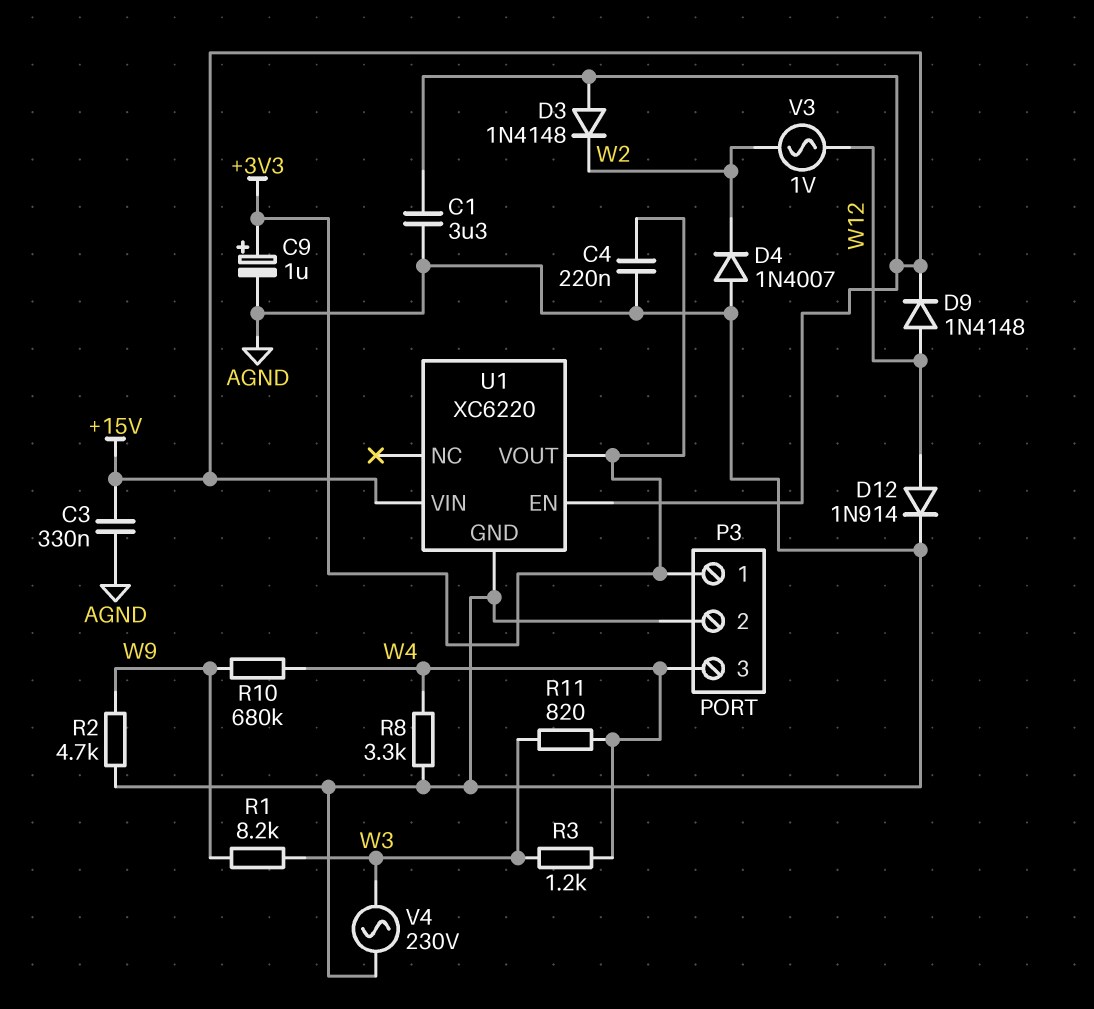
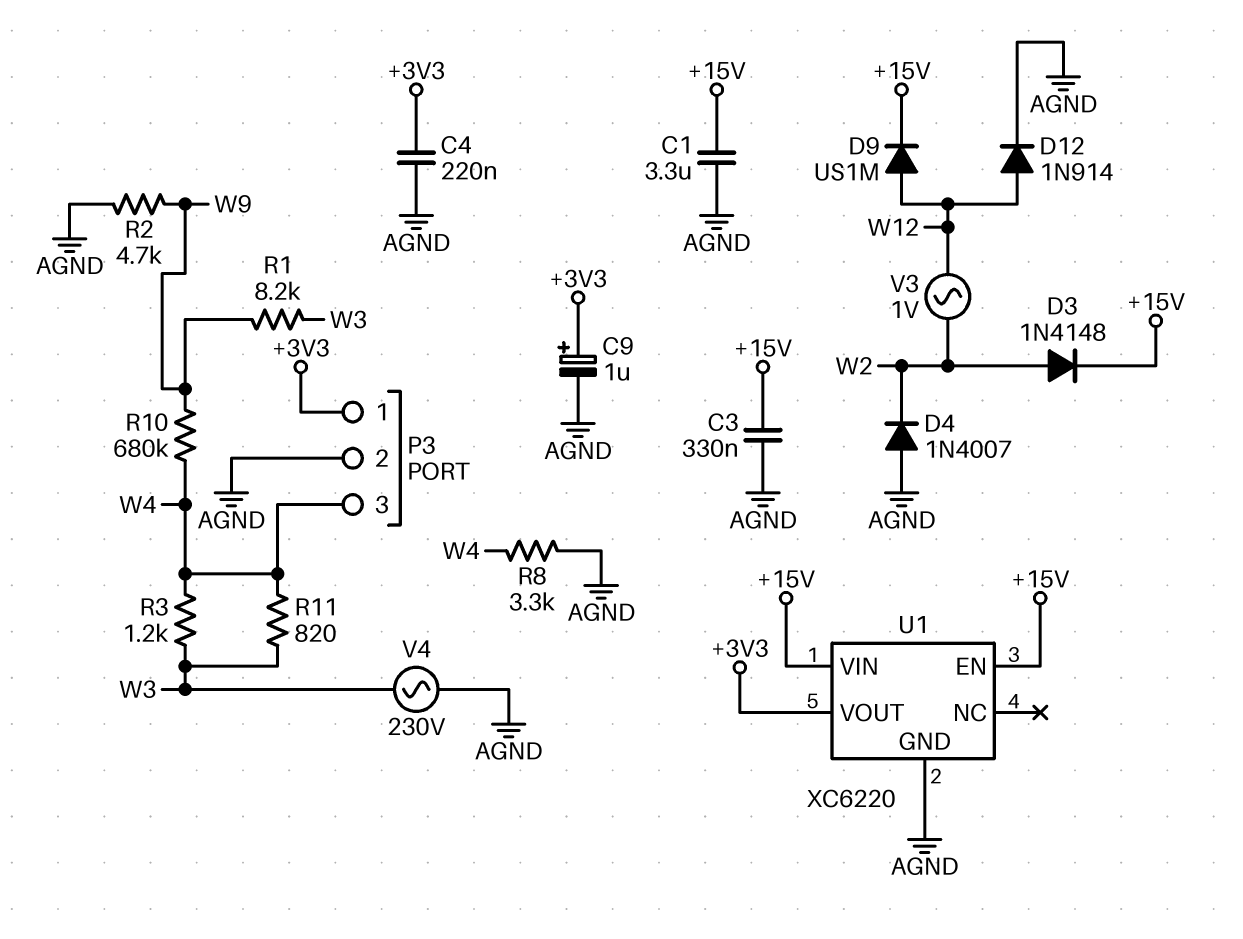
D3: diode 1N4148 (A +15V, K W2) -> diode 1N4148 (A W2, K +15V)
D9: diode 1N4148 (A W12, K +15V) -> diode US1M (A W12, K +15V)

